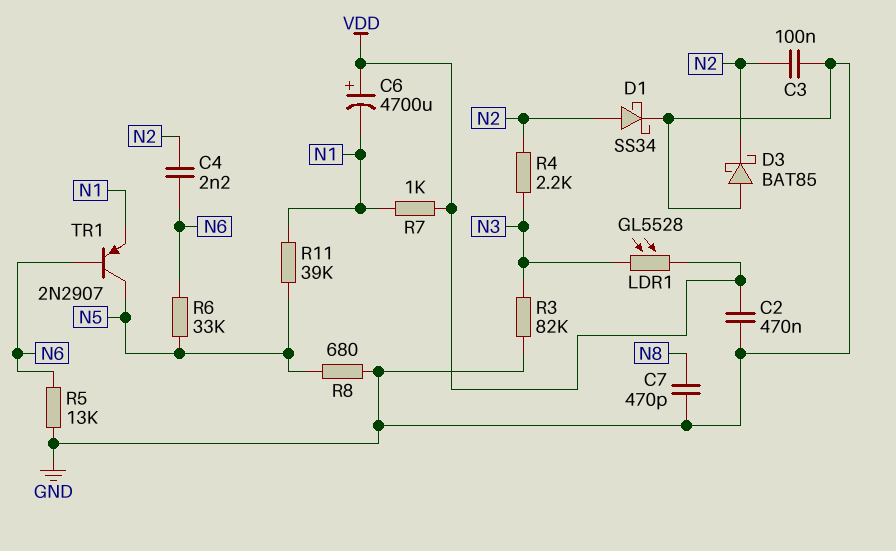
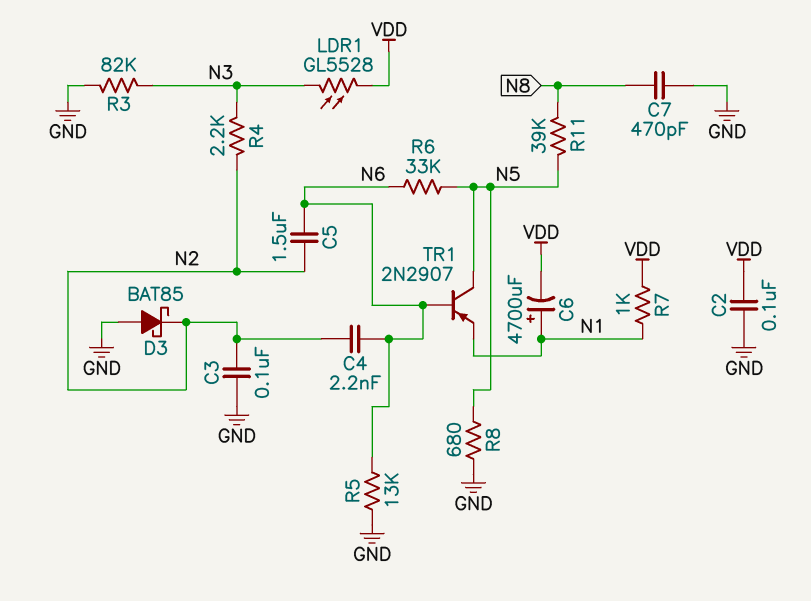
C2: 470nF (GND, VDD) -> 100nF (GND, VDD)
C5: none -> 1.5uF (N2, N6)
C6: 4700uF (plus VDD, minus N1) -> 4700uF (plus N1, minus VDD)
D1: schottky SS34 (A N2, K GND) -> none
R11: 39k (N1, N5) -> 39k (N5, N8)

